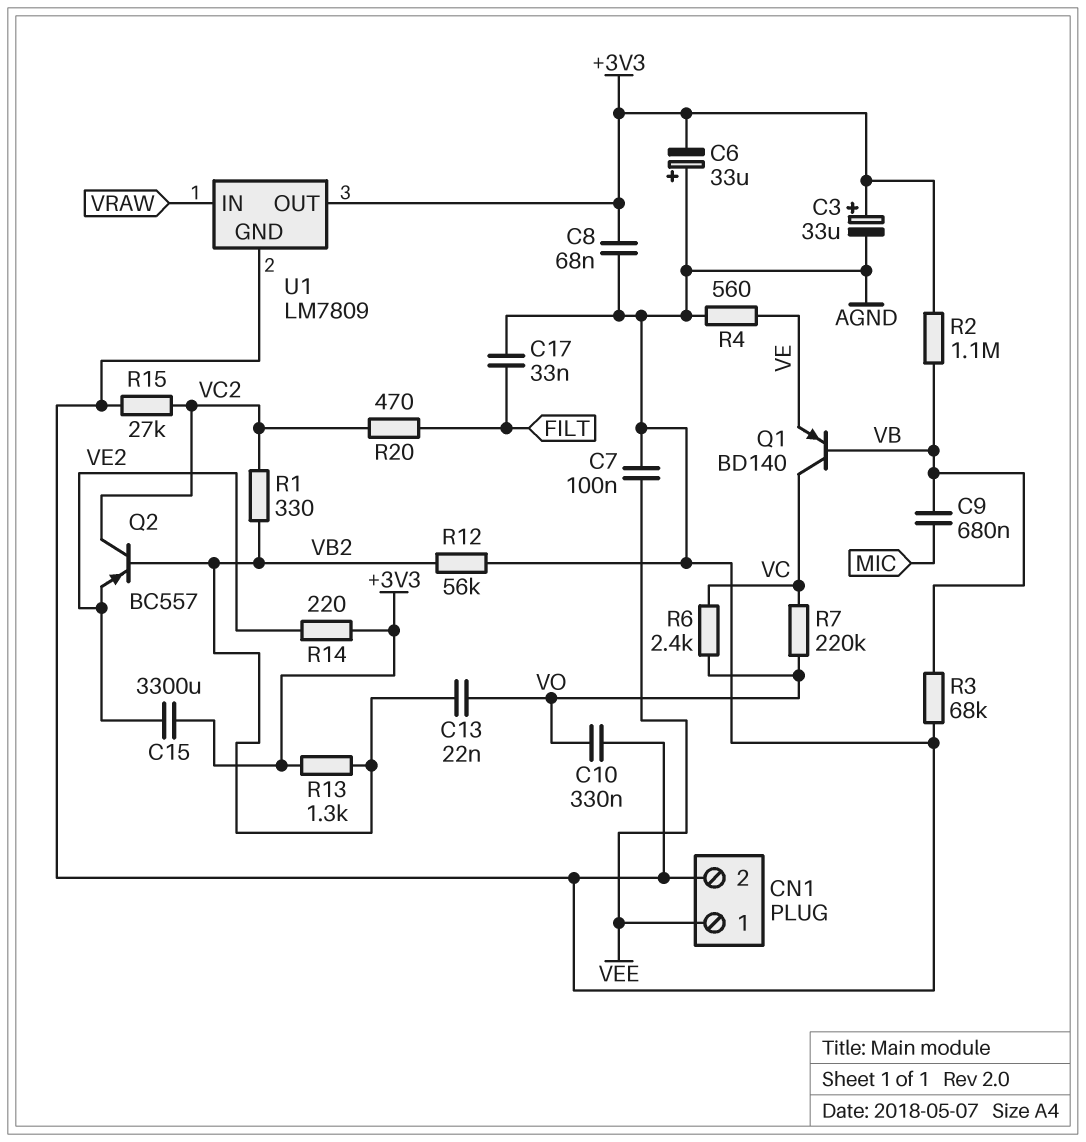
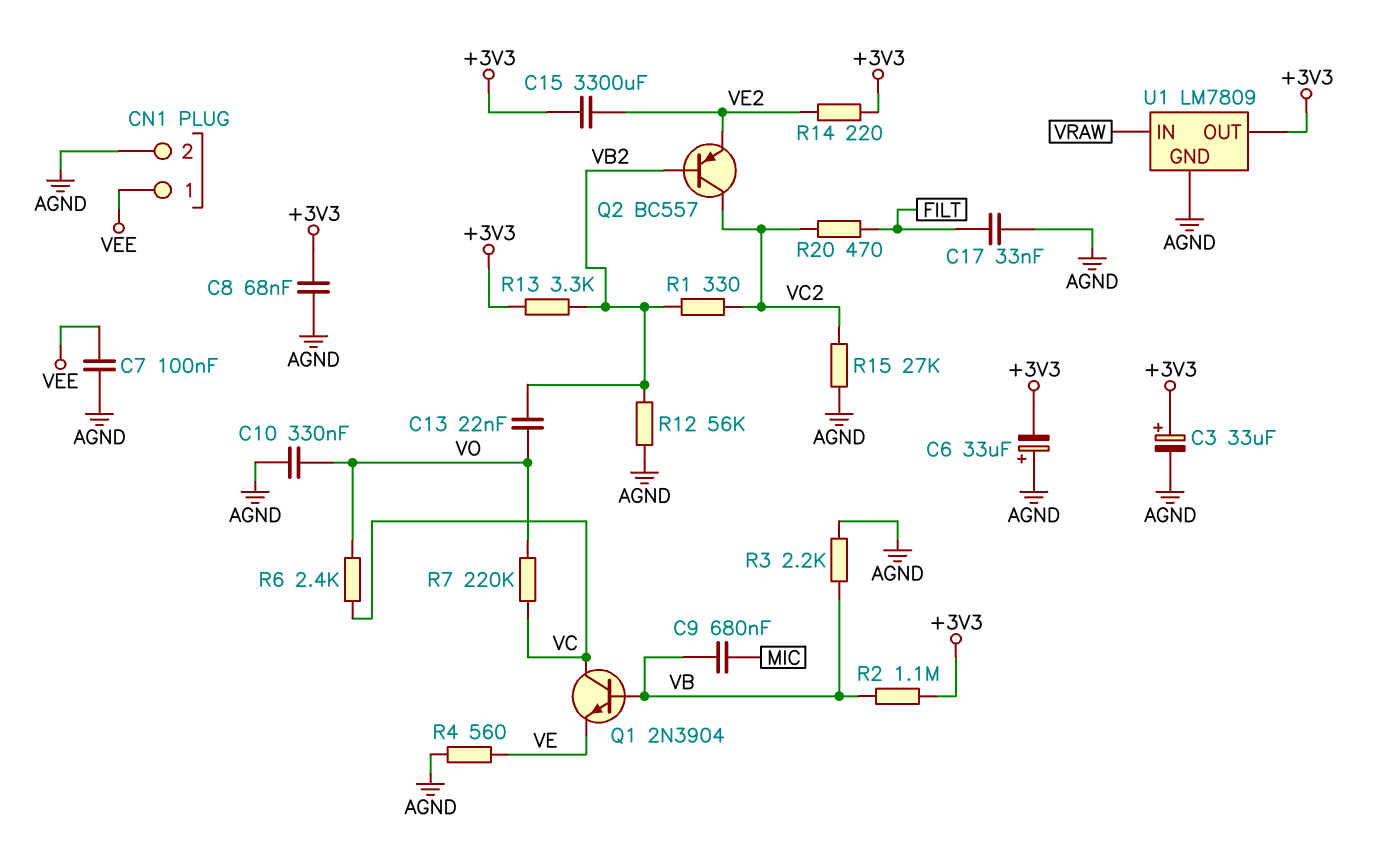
Q1: PNP BD140 (B VB, C VC, E VE) -> NPN 2N3904 (B VB, C VC, E VE)
R3: 68k (AGND, VB) -> 2.2k (AGND, VB)
R13: 1.3k (+3V3, VB2) -> 3.3k (+3V3, VB2)

